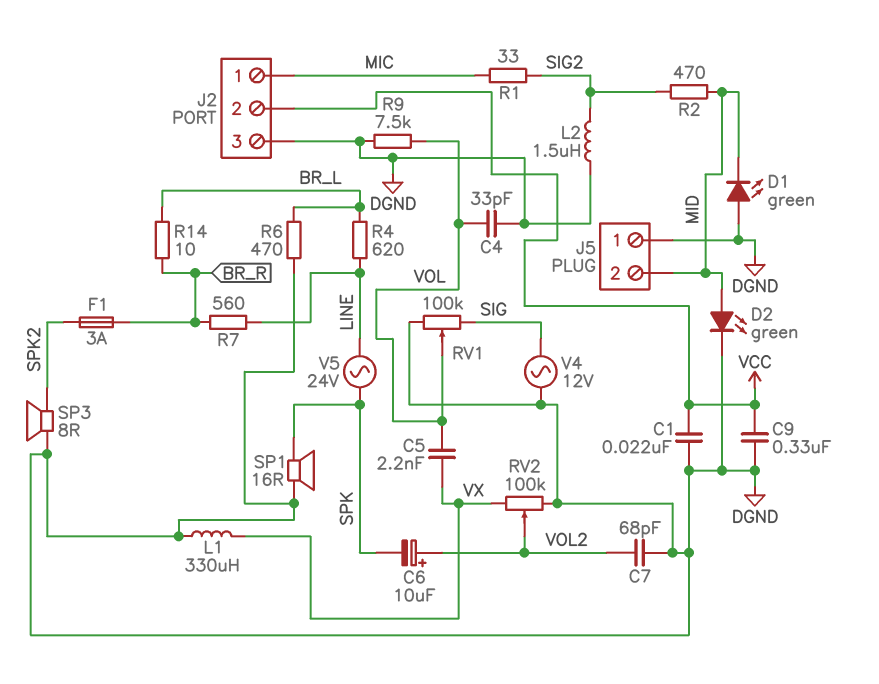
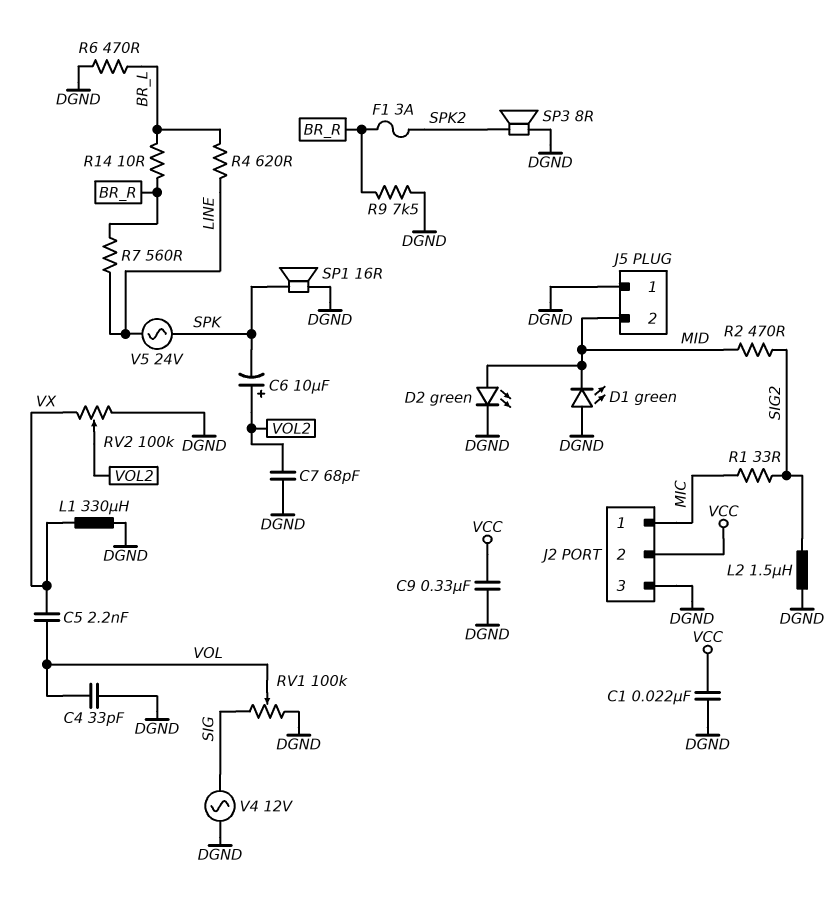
R9: 7.5k (DGND, VOL) -> 7.5k (BR_R, DGND)

